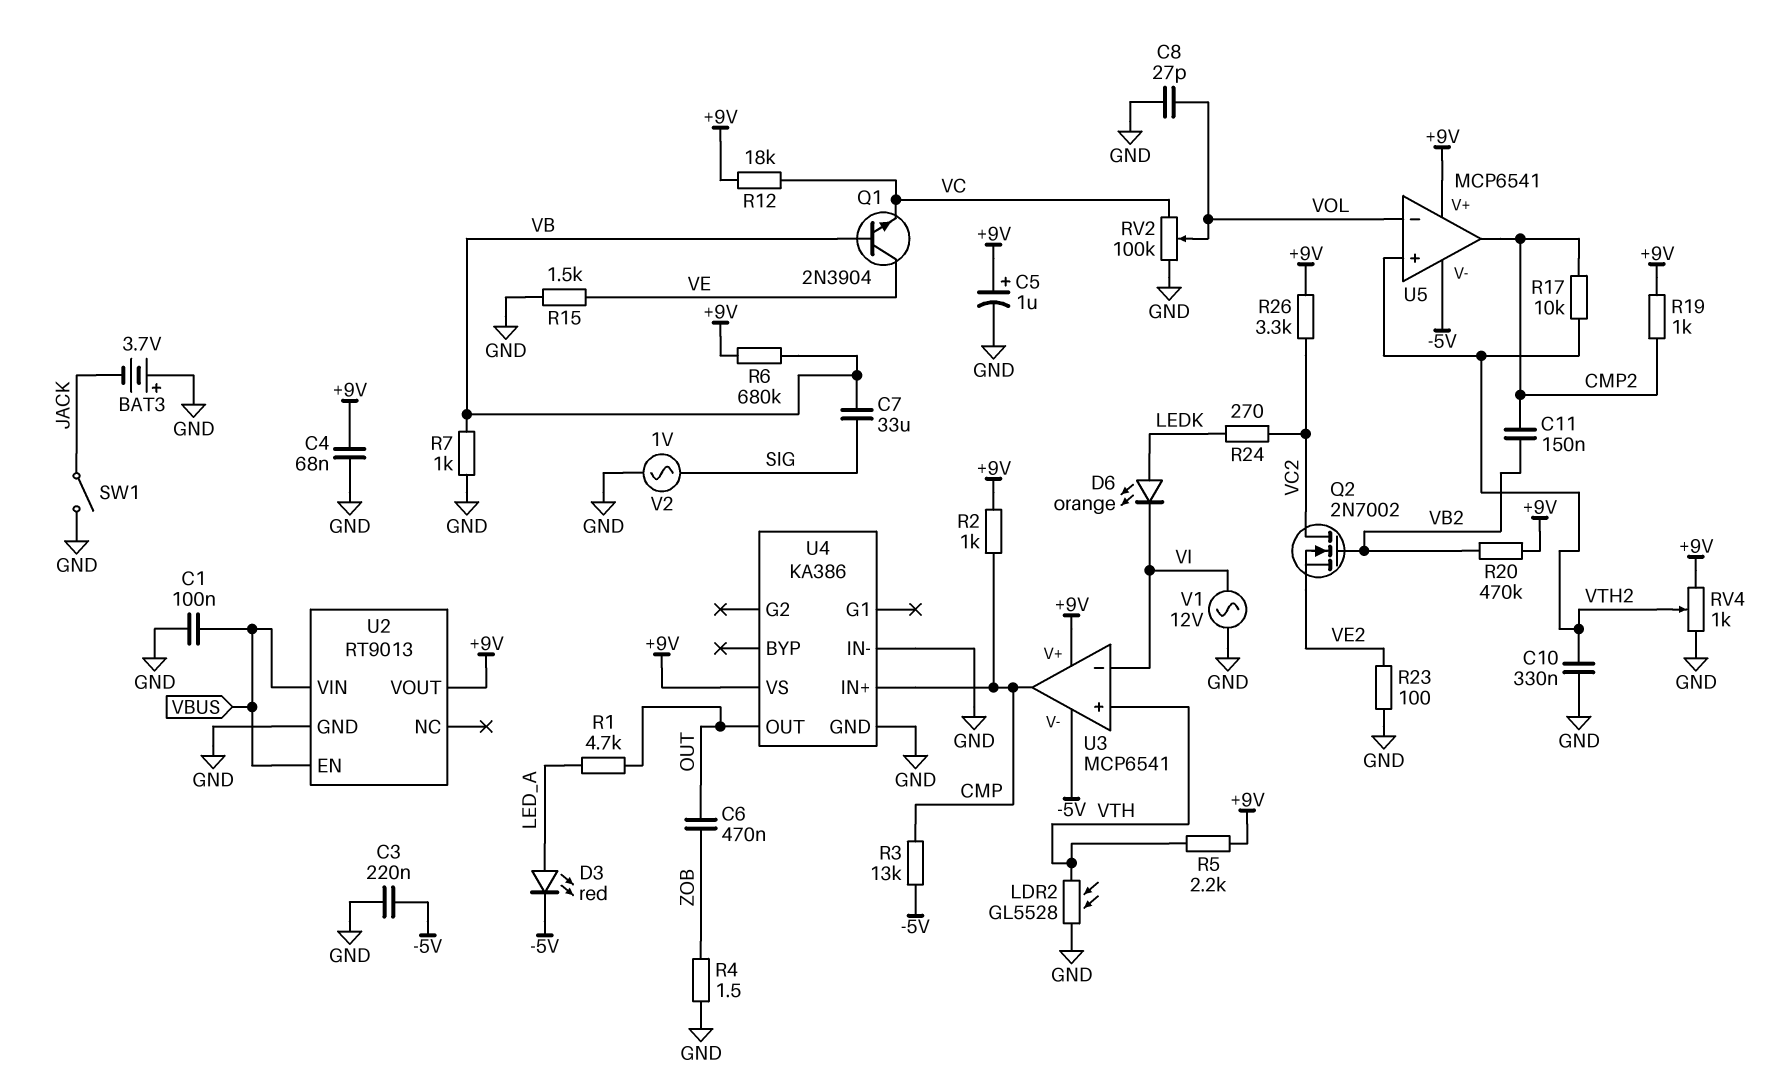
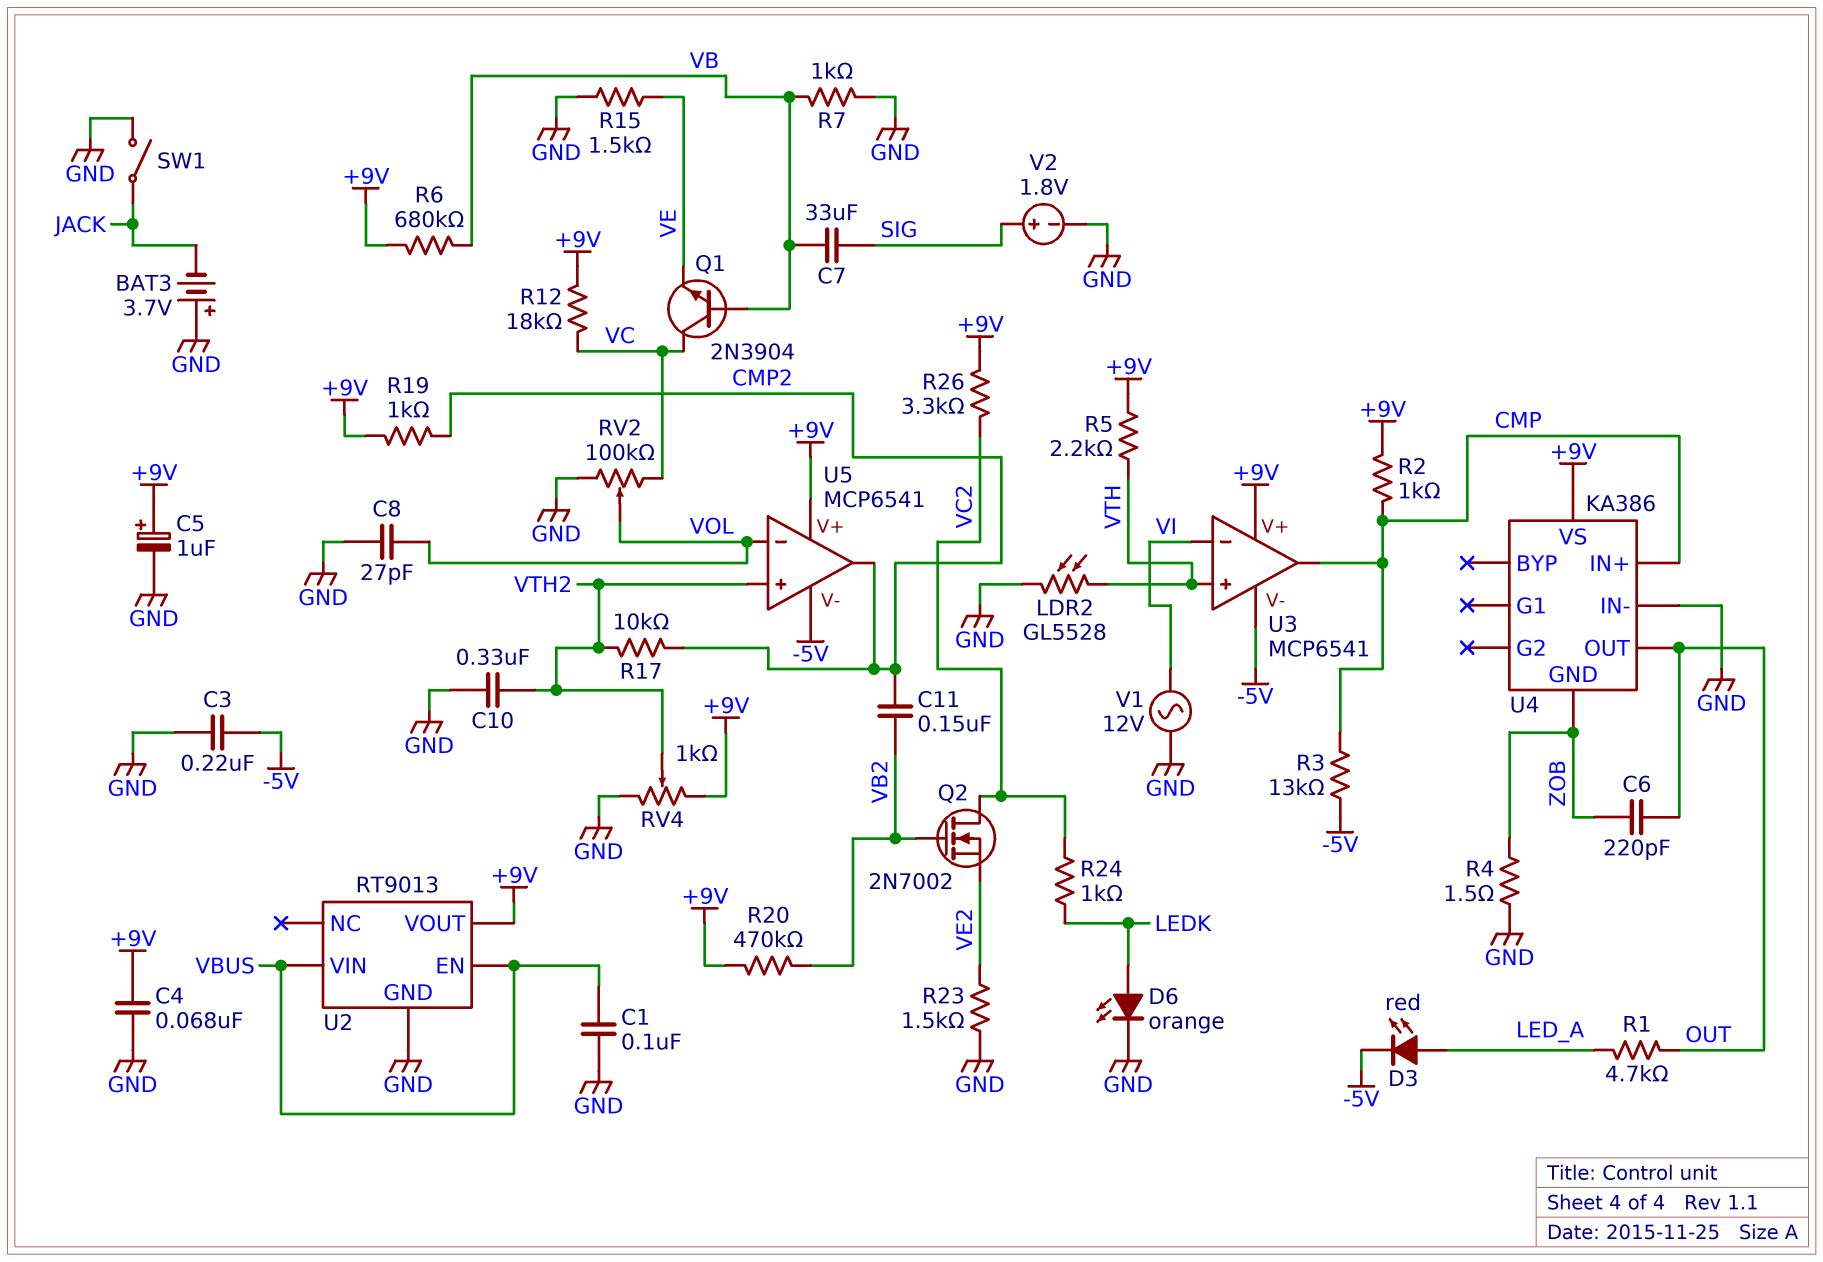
C6: 470nF (OUT, ZOB) -> 220pF (OUT, ZOB)
D6: LED orange (A LEDK, K VI) -> LED orange (A LEDK, K GND)
Q1: NPN 2N3904 (B VB, C VE, E VC) -> NPN 2N3904 (B VB, C VC, E VE)
R23: 100 (GND, VE2) -> 1.5k (GND, VE2)
R24: 270 (LEDK, VC2) -> 1k (LEDK, VC2)
U4 pin GND: GND -> ZOB
V2: AC 1V (GND, SIG) -> 1.8V (plus SIG, minus GND)

